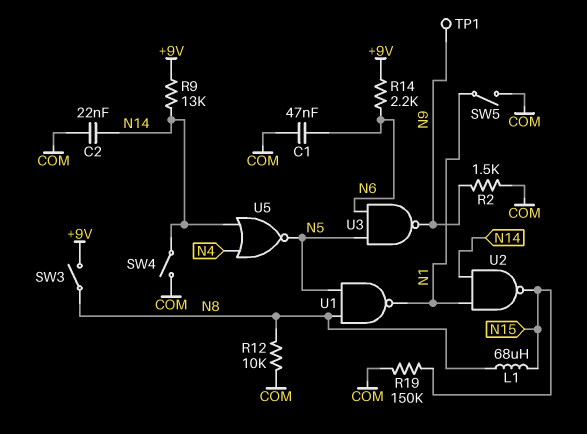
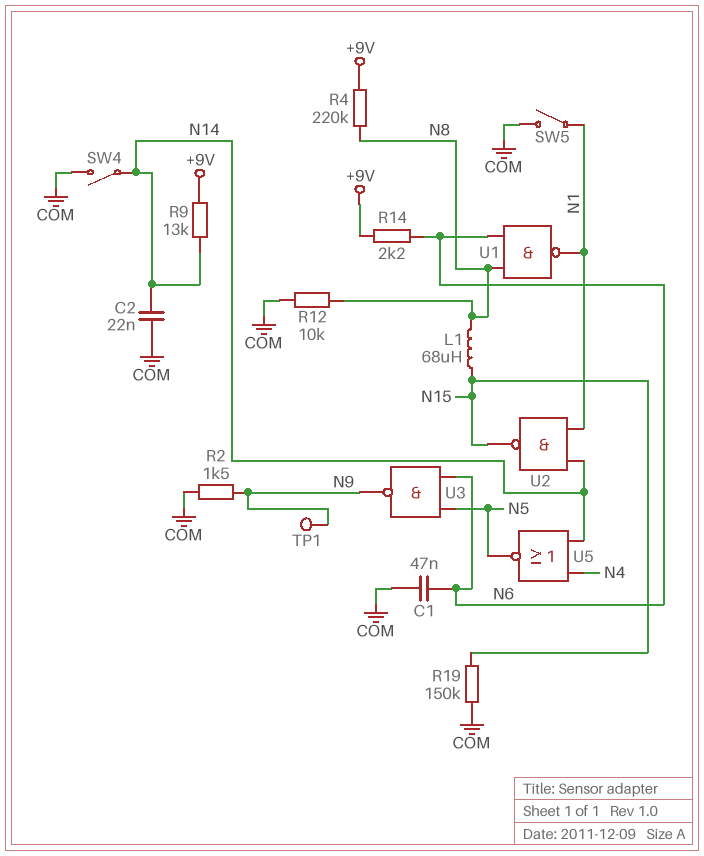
R4: none -> 220k (+9V, N8)
SW3: switch (+9V, N8) -> none
U1: NAND (in N5, in N8, out N1) -> NAND (in N6, in N8, out N1)

